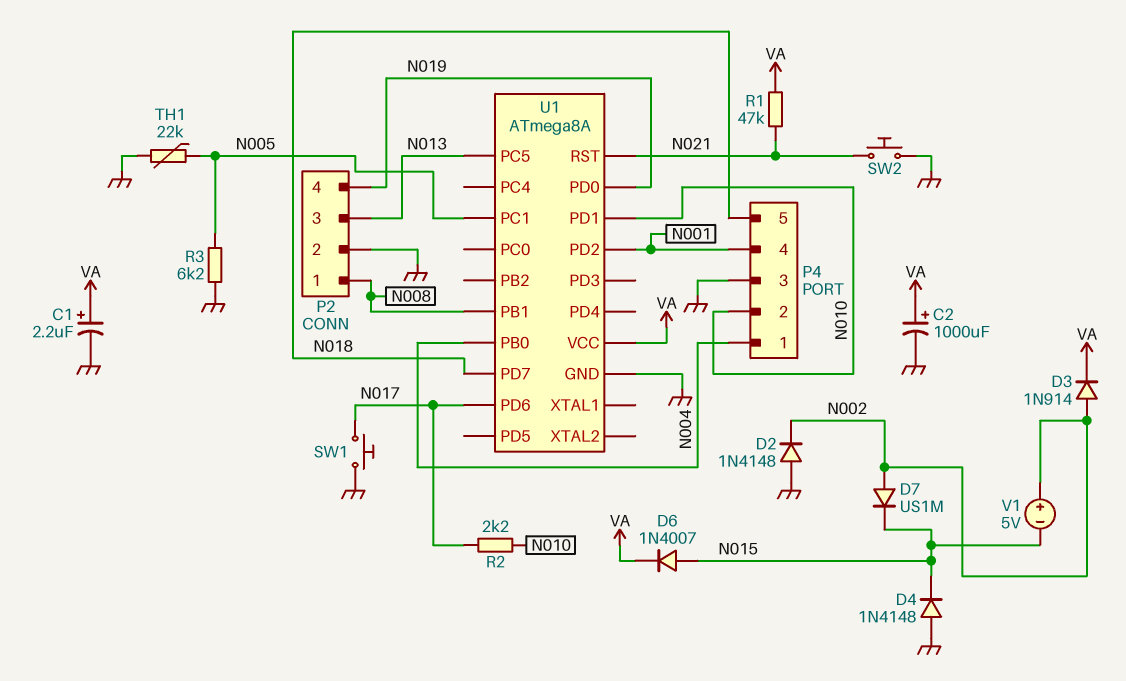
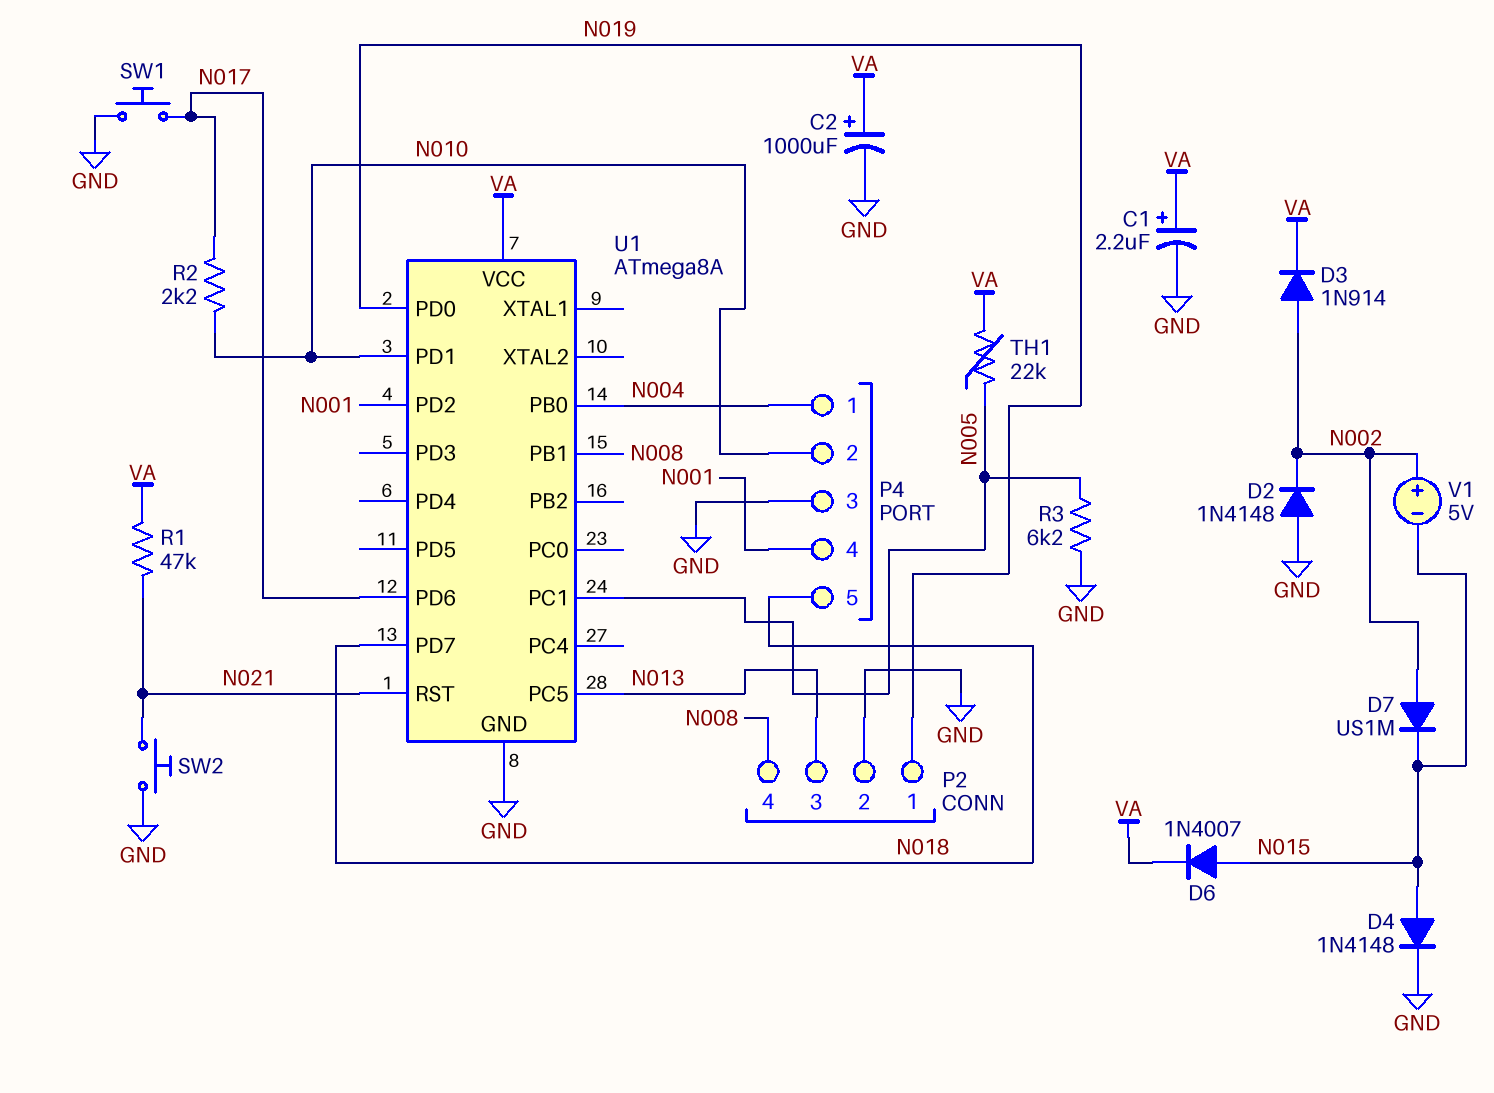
D4: diode 1N4148 (A GND, K N015) -> diode 1N4148 (A N015, K GND)
P2 pin 1: N008 -> N019
P2 pin 4: N019 -> N008
TH1: 22k (GND, N005) -> 22k (N005, VA)

